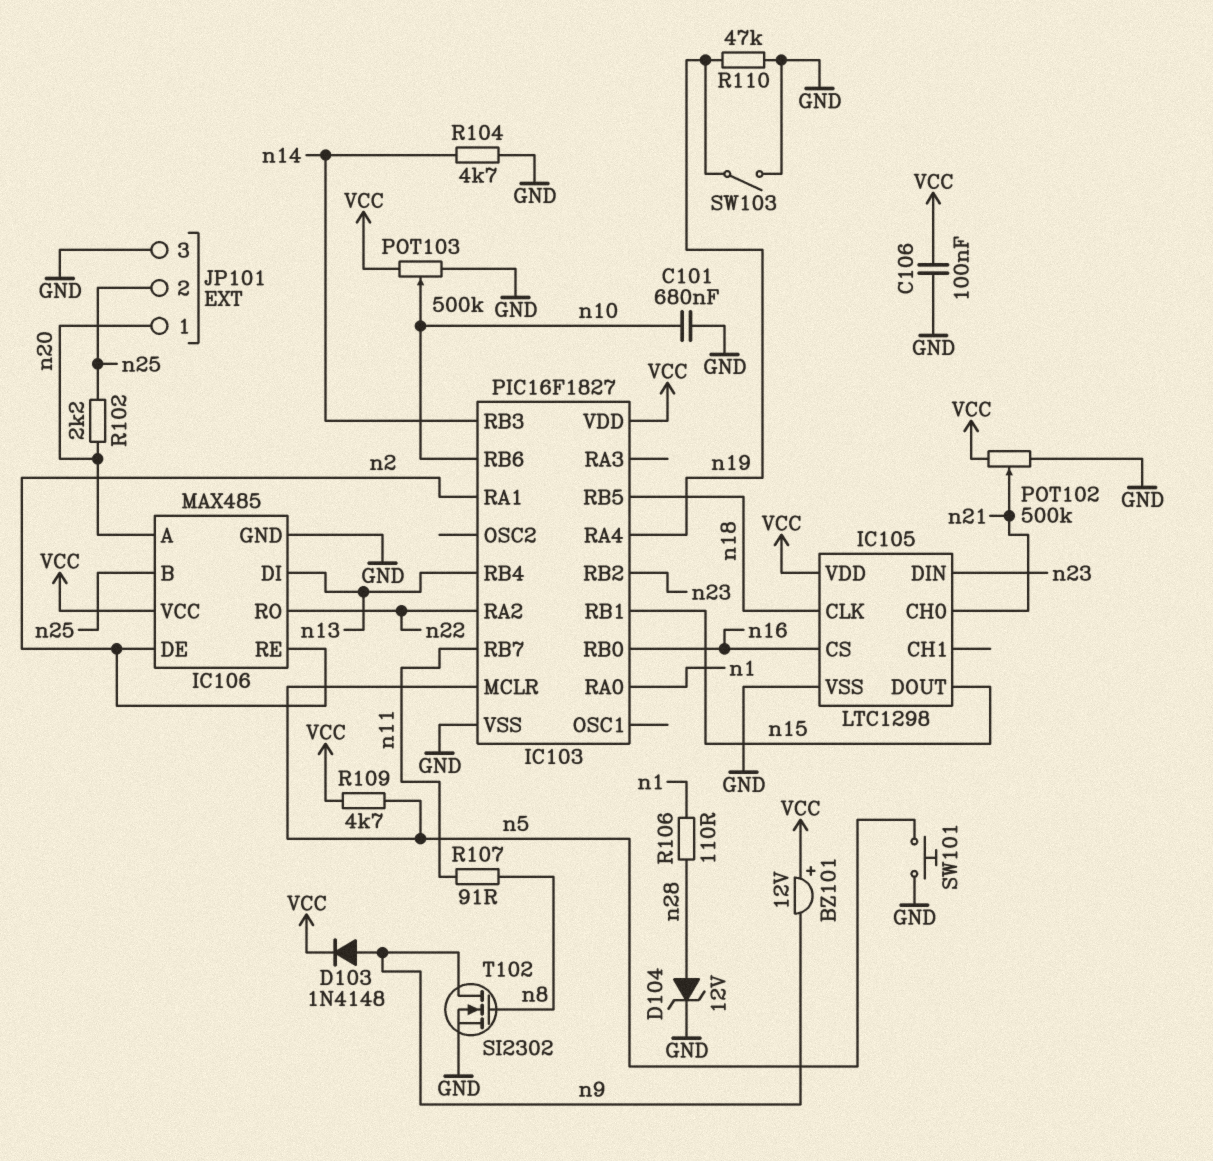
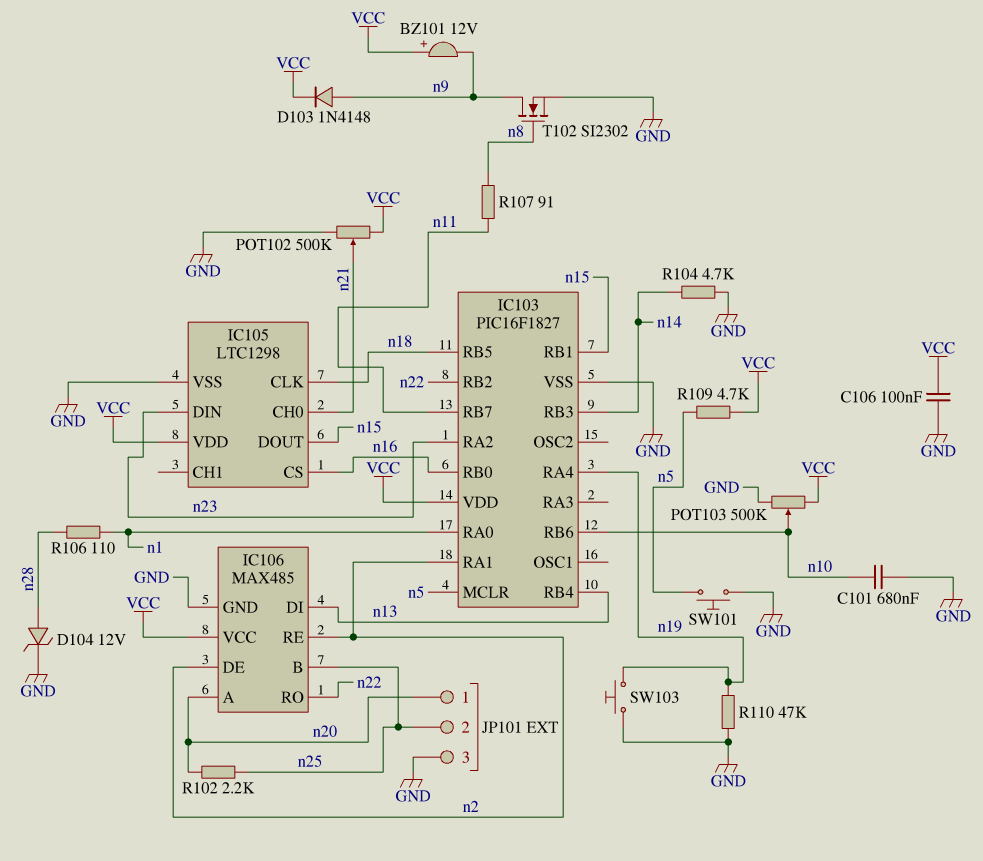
IC103 pin RA2: n22 -> n23
IC103 pin RB2: n23 -> n22
SW103: switch (GND, n19) -> button (GND, n19)

